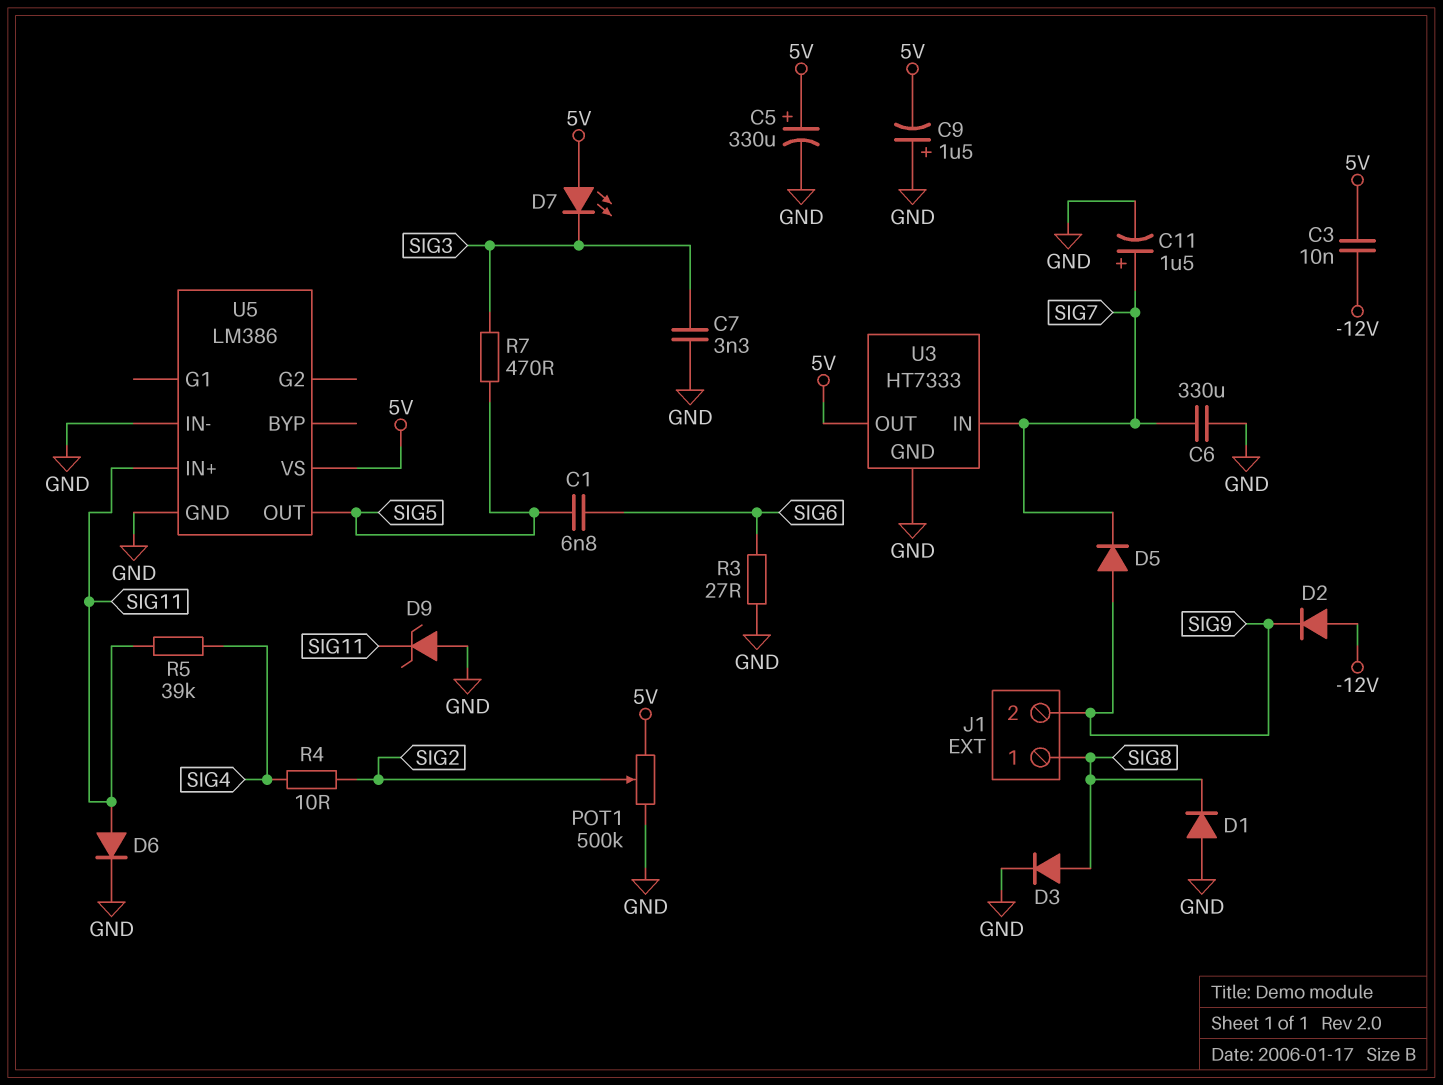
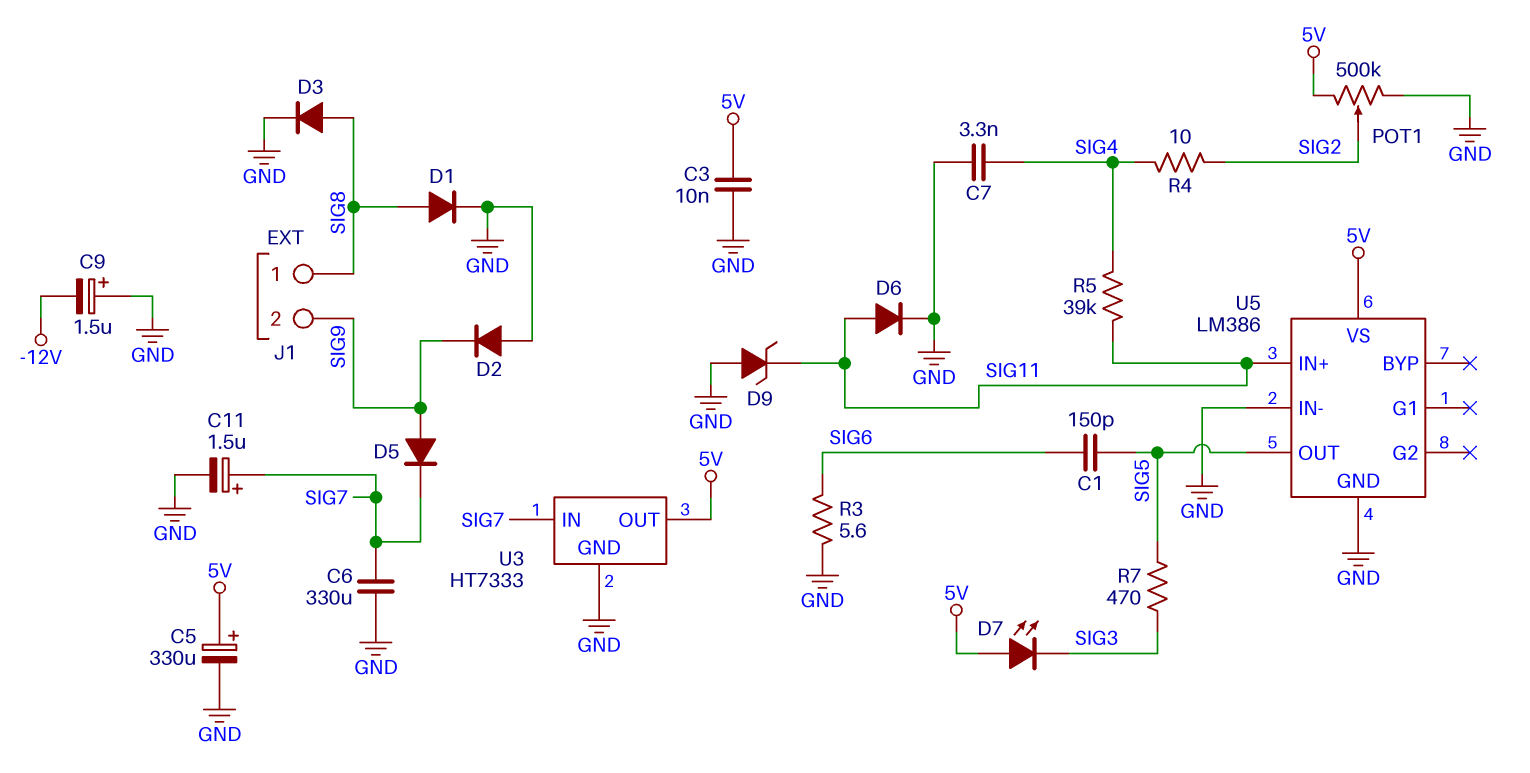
C1: 6.8nF (SIG5, SIG6) -> 150pF (SIG5, SIG6)
C3: 10nF (-12V, 5V) -> 10nF (5V, GND)
C7: 3.3nF (GND, SIG3) -> 3.3nF (GND, SIG4)
C9: 1.5uF (plus GND, minus 5V) -> 1.5uF (plus GND, minus -12V)
D1: diode (A GND, K SIG8) -> diode (A SIG8, K GND)
D2: diode (A -12V, K SIG9) -> diode (A GND, K SIG9)
R3: 27 (GND, SIG6) -> 5.6 (GND, SIG6)

